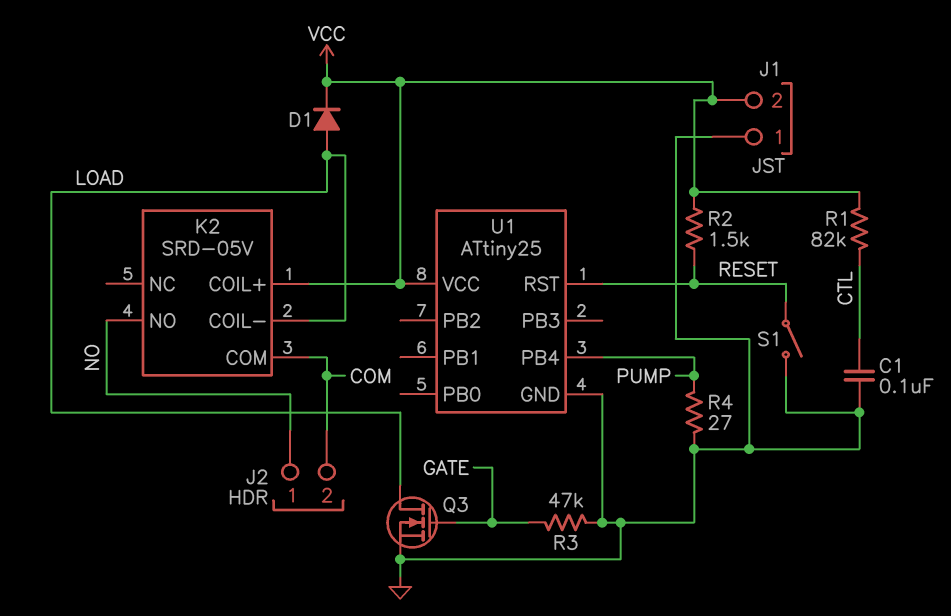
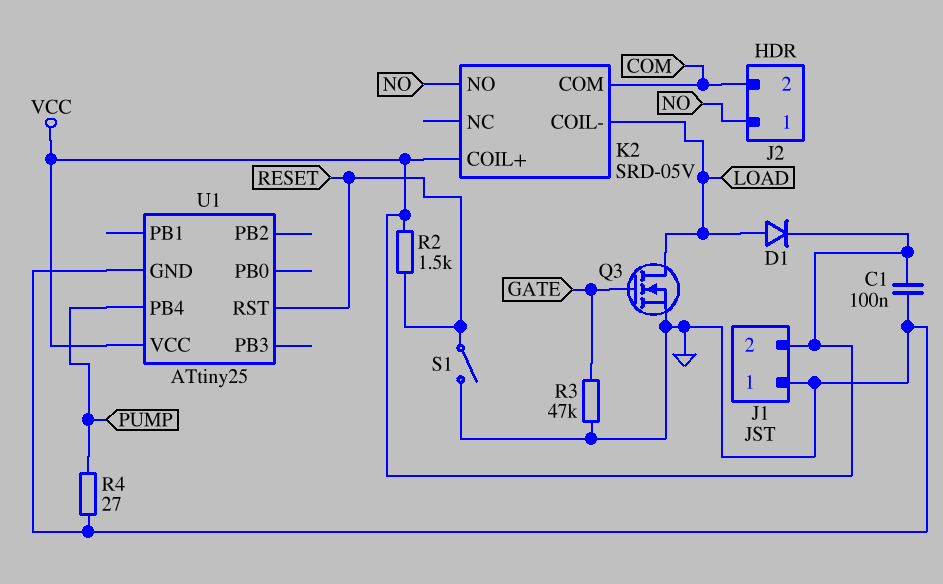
C1: 100nF (CTL, GND) -> 100nF (GND, VCC)
R1: 82k (CTL, VCC) -> none

